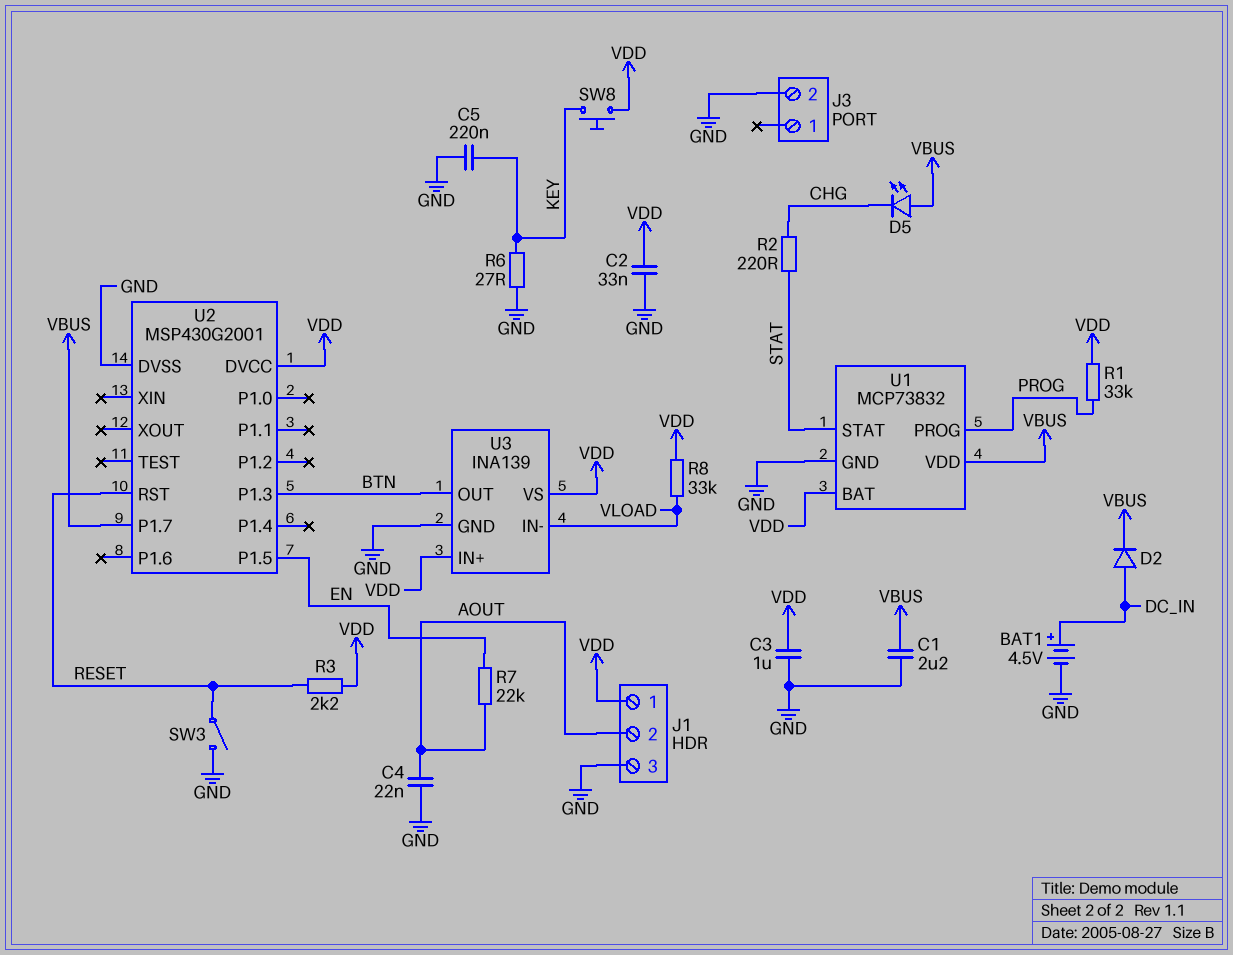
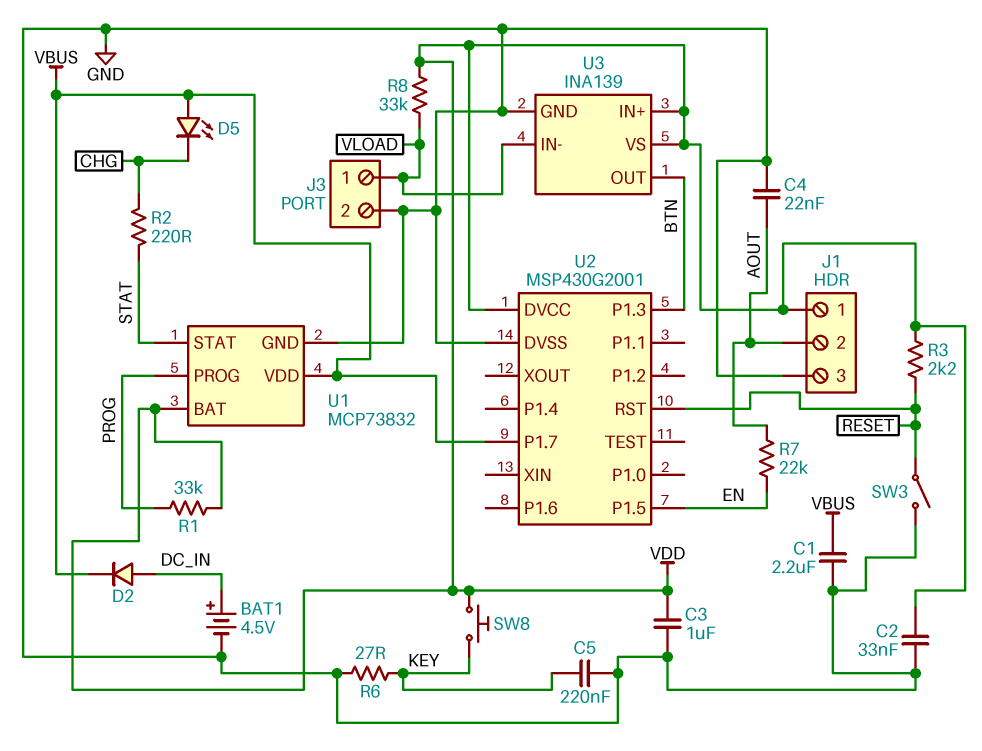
J3 pin 1: none -> VLOAD

